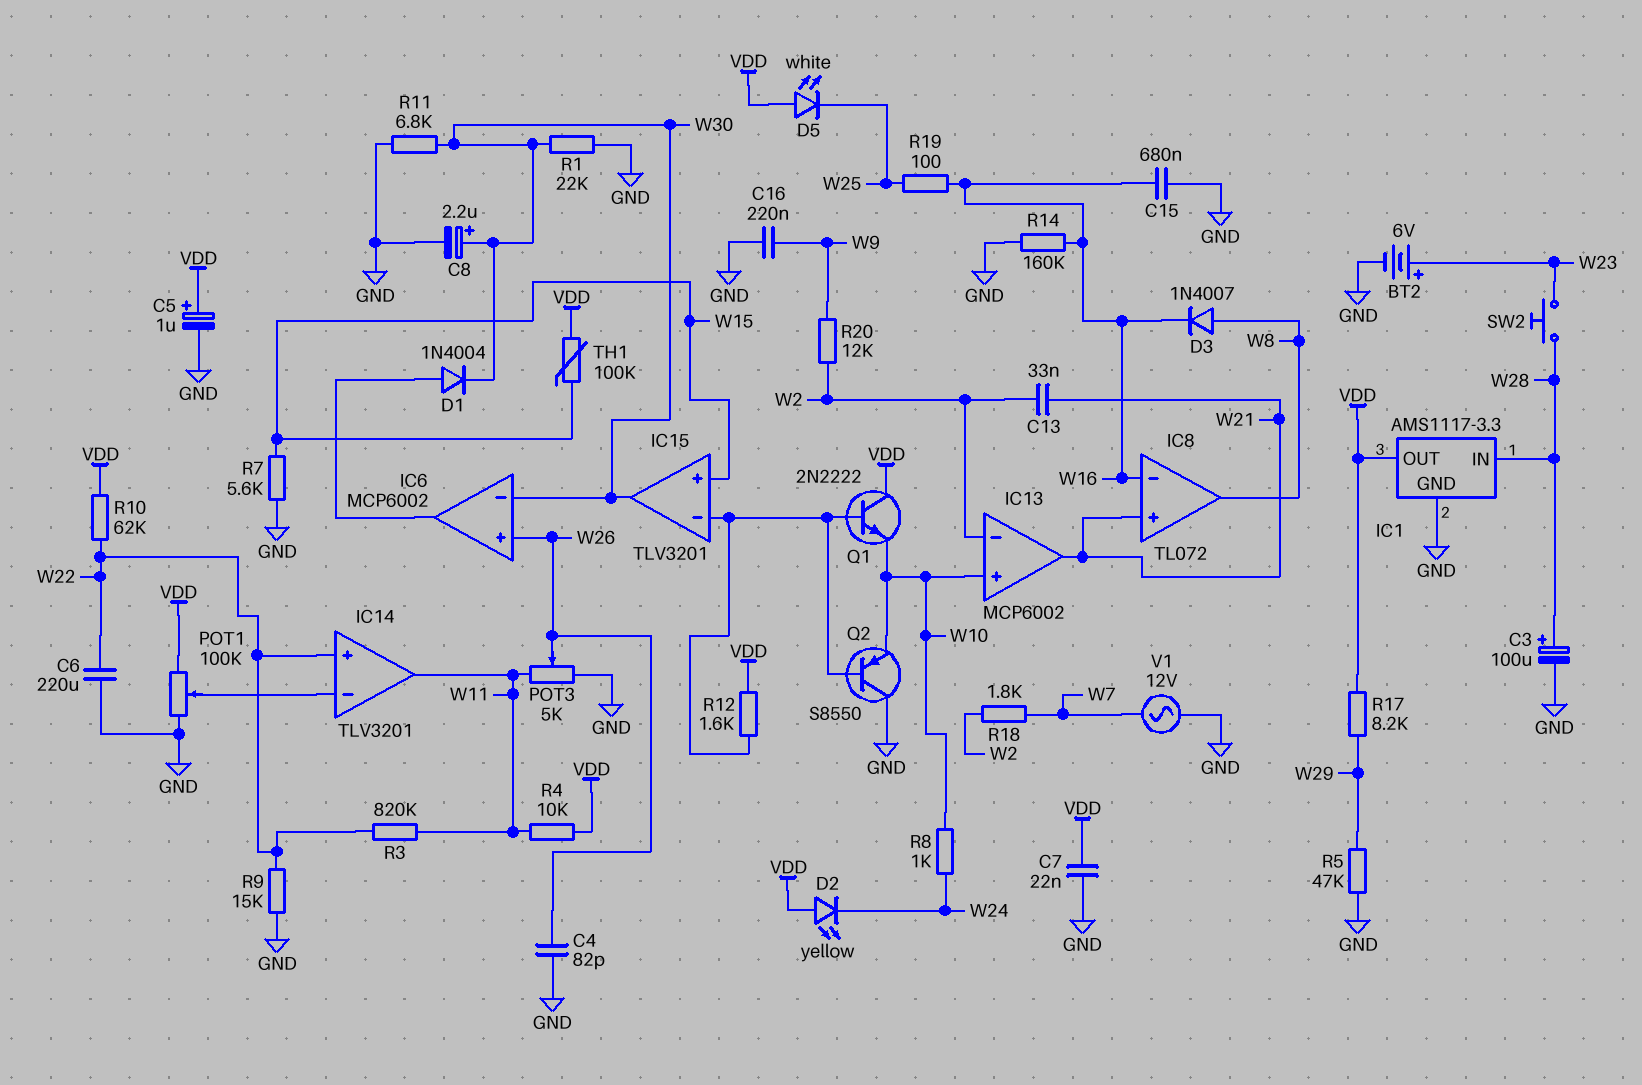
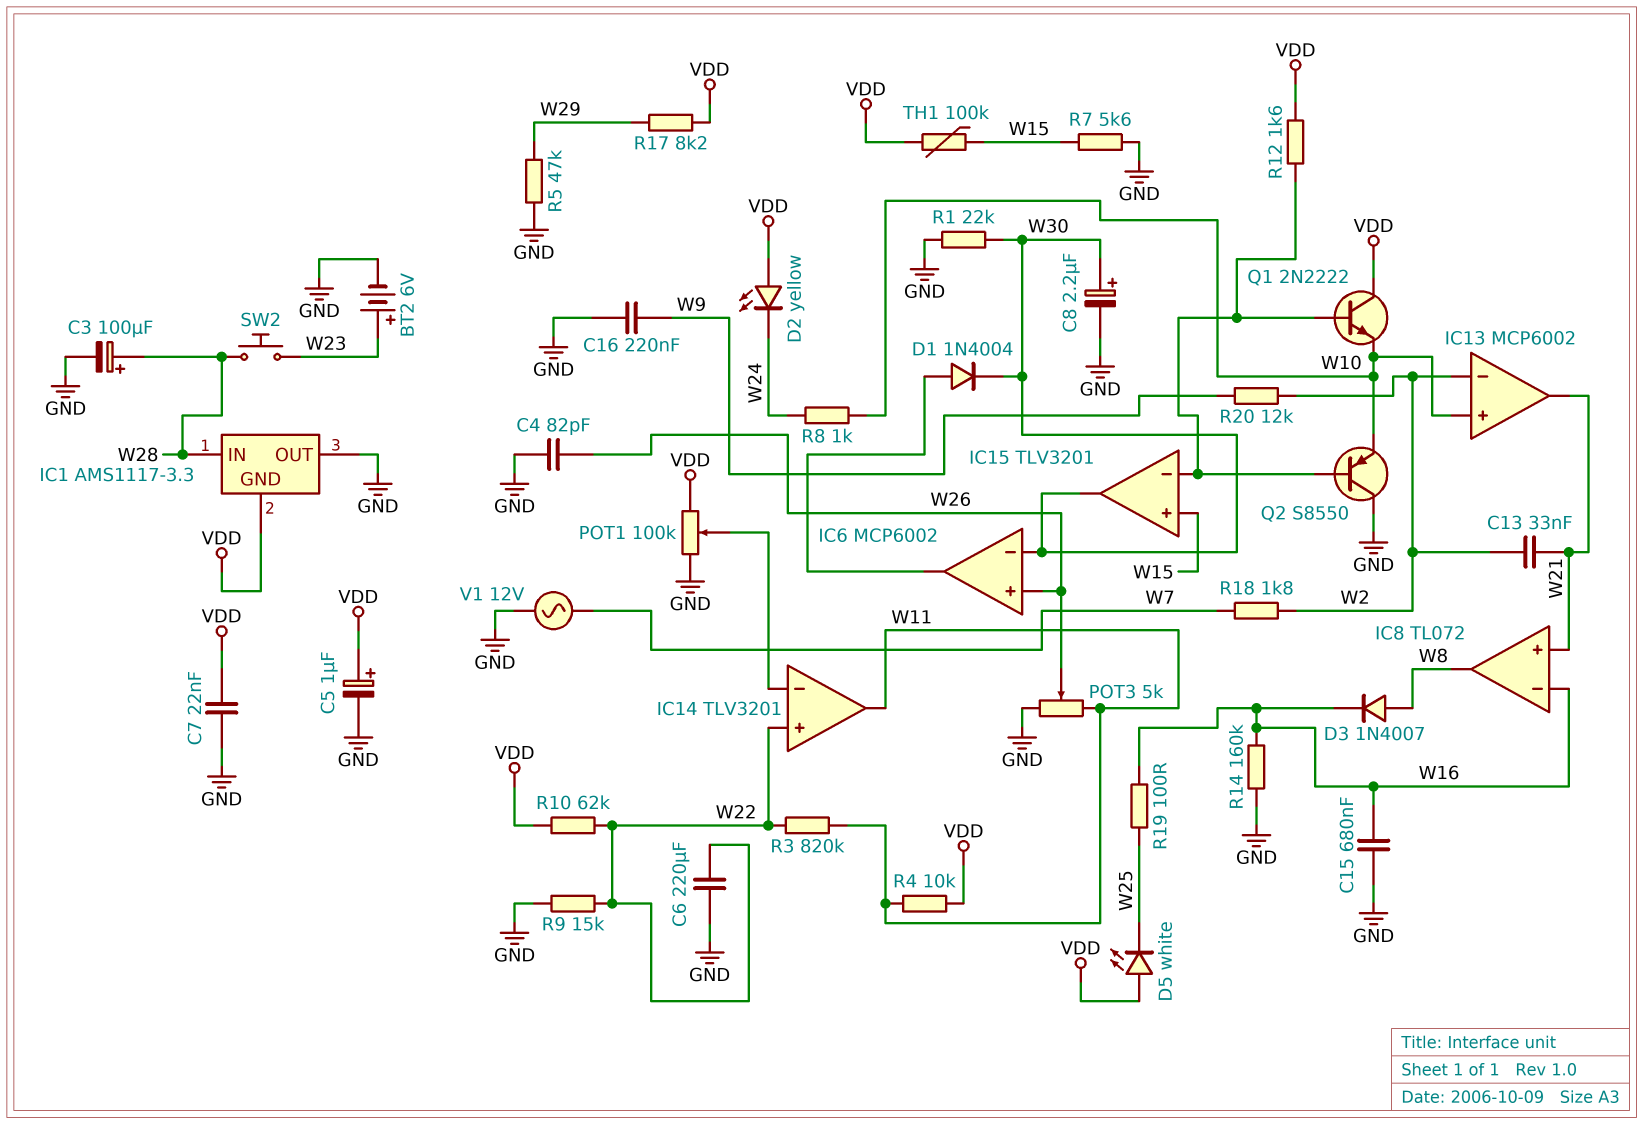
IC1 pin GND: GND -> VDD
IC1 pin OUT: VDD -> GND
R11: 6.8k (GND, W30) -> none

